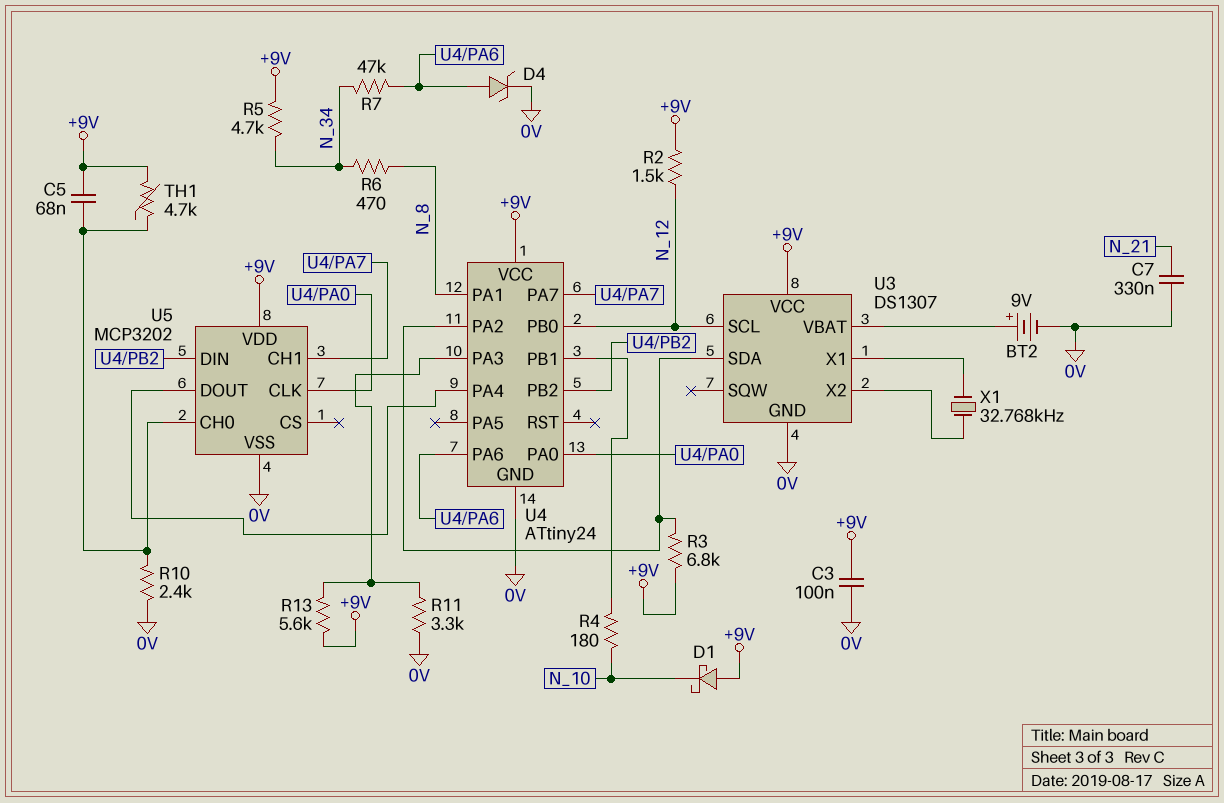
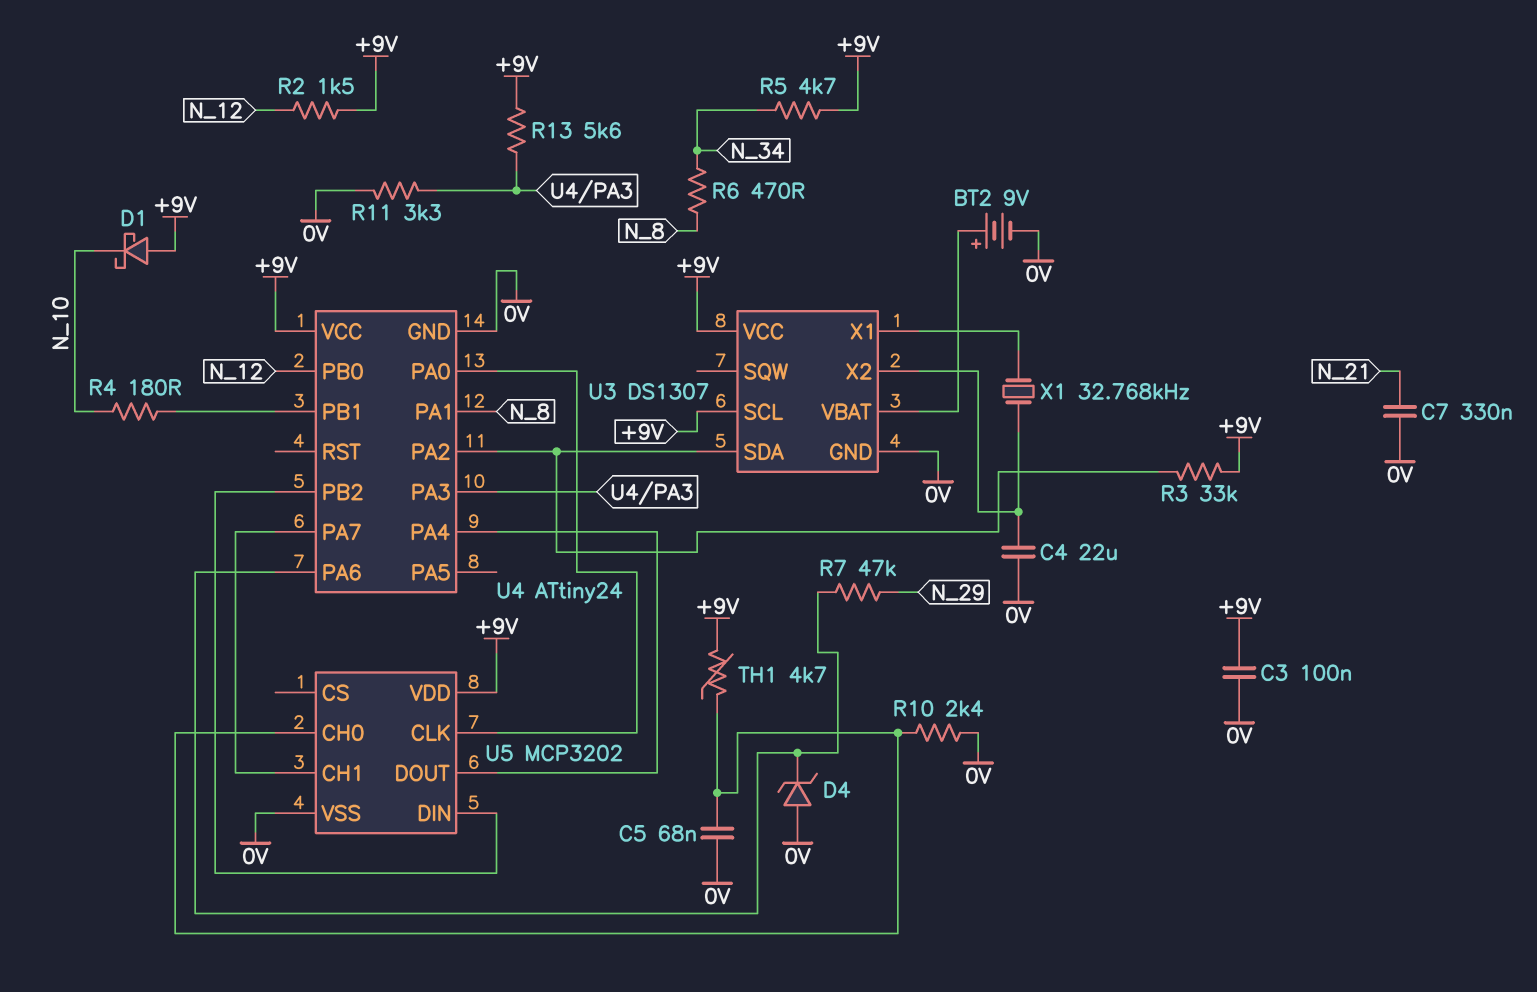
C4: none -> 22uF (0V, U3/X2)
C5: 68nF (+9V, U5/CH0) -> 68nF (0V, U5/CH0)
D4: zener (A U4/PA6, K 0V) -> zener (A 0V, K U4/PA6)
R3: 6.8k (+9V, U3/SDA) -> 33k (+9V, U3/SDA)
R7: 47k (N_34, U4/PA6) -> 47k (N_29, U4/PA6)
U3 pin SCL: N_12 -> +9V

